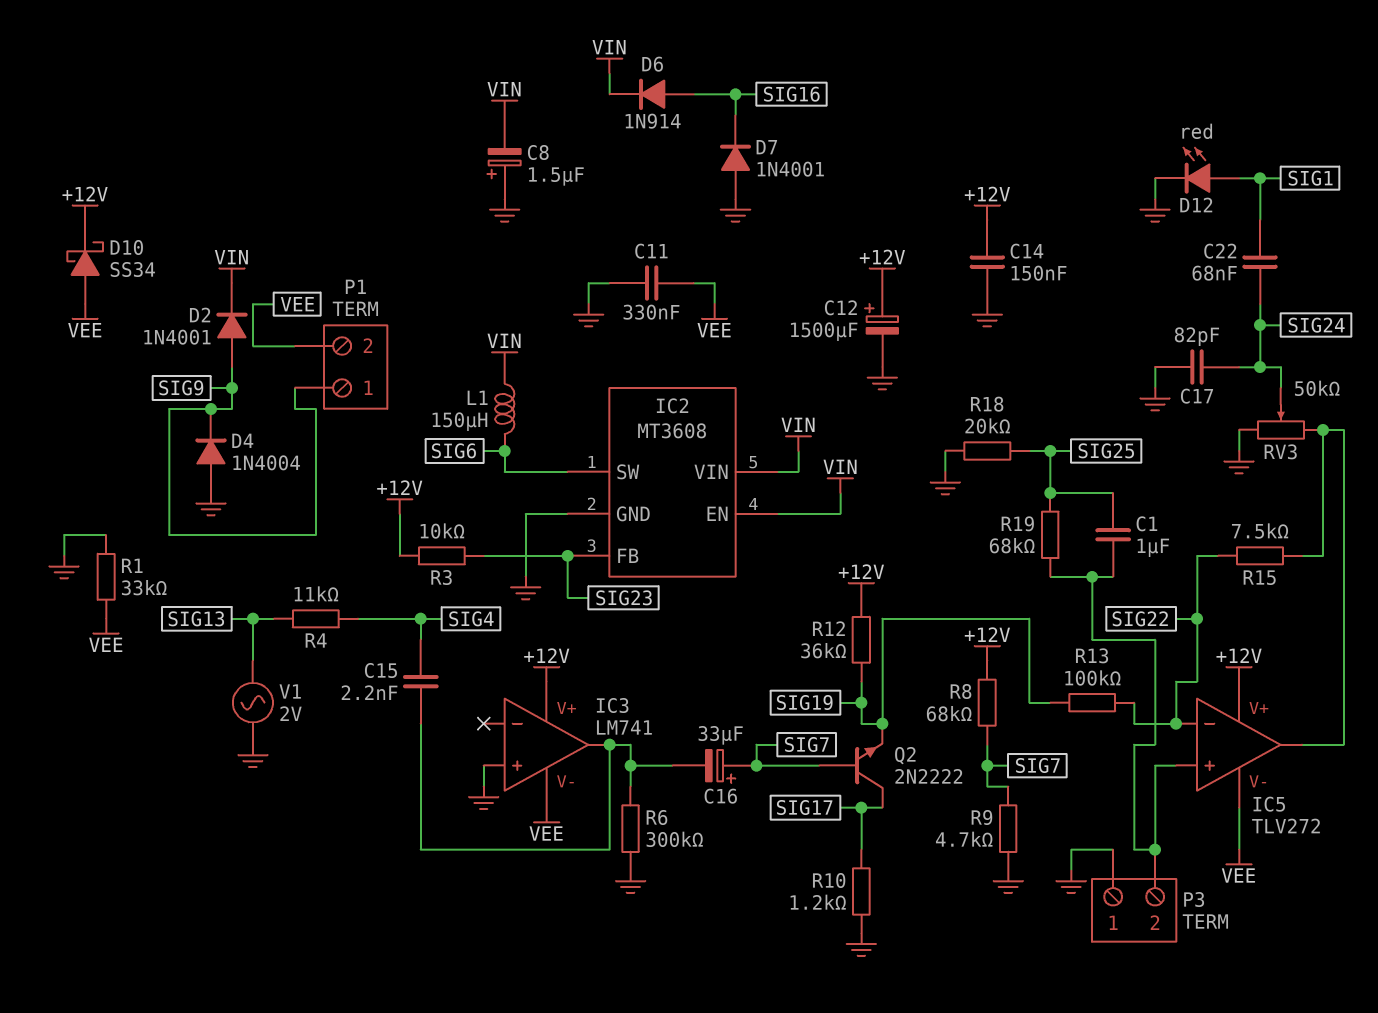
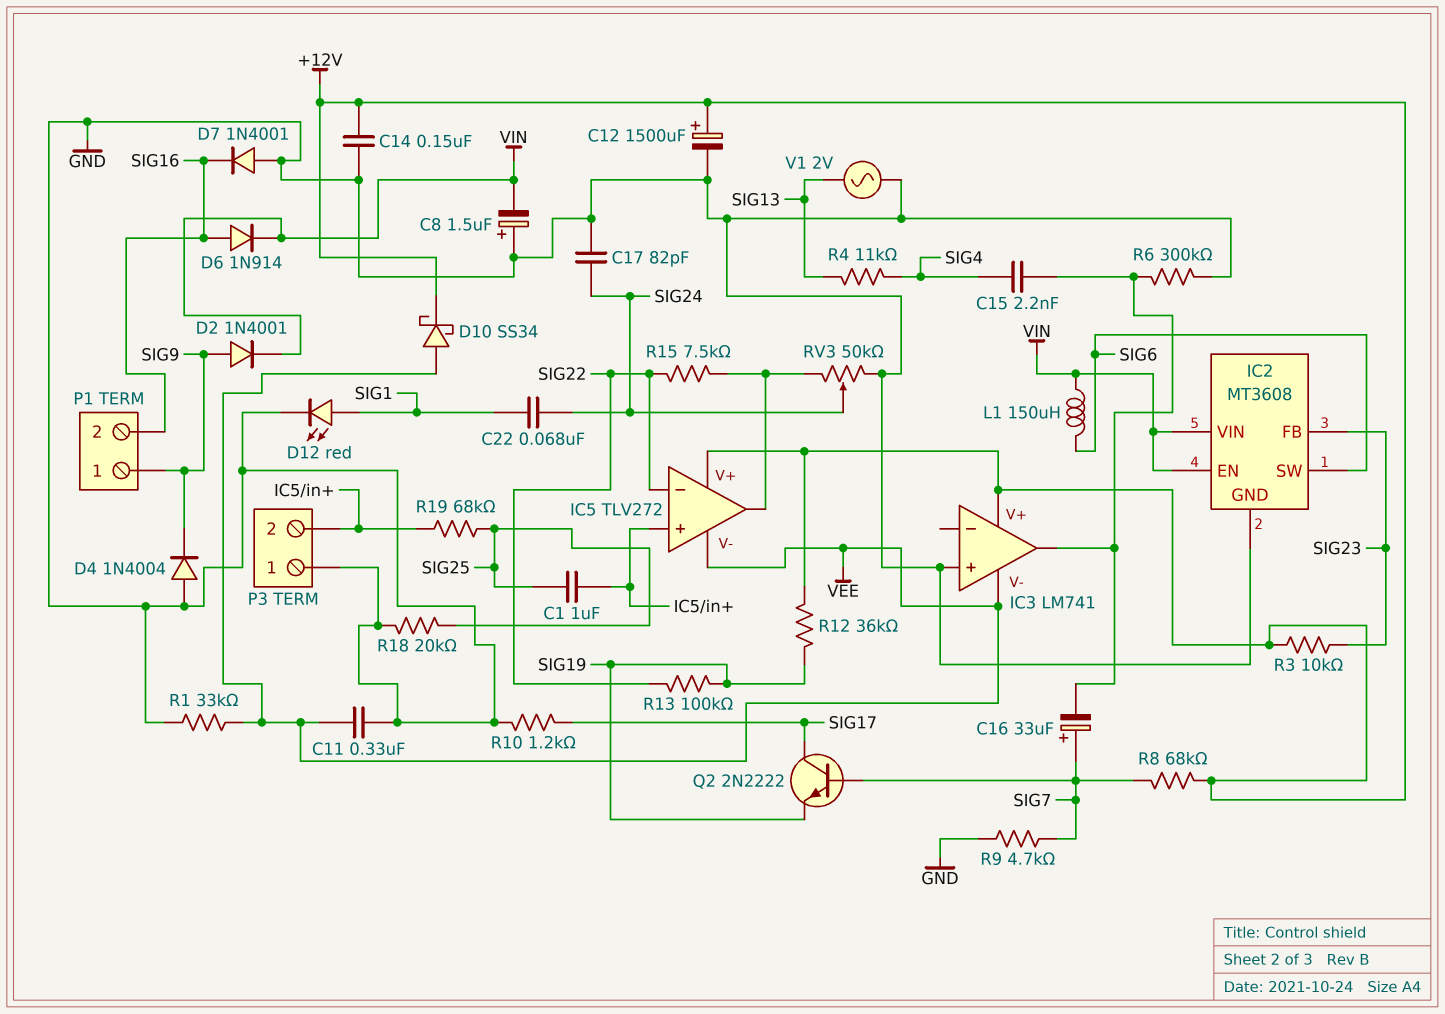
P1 pin 2: VEE -> SIG16

